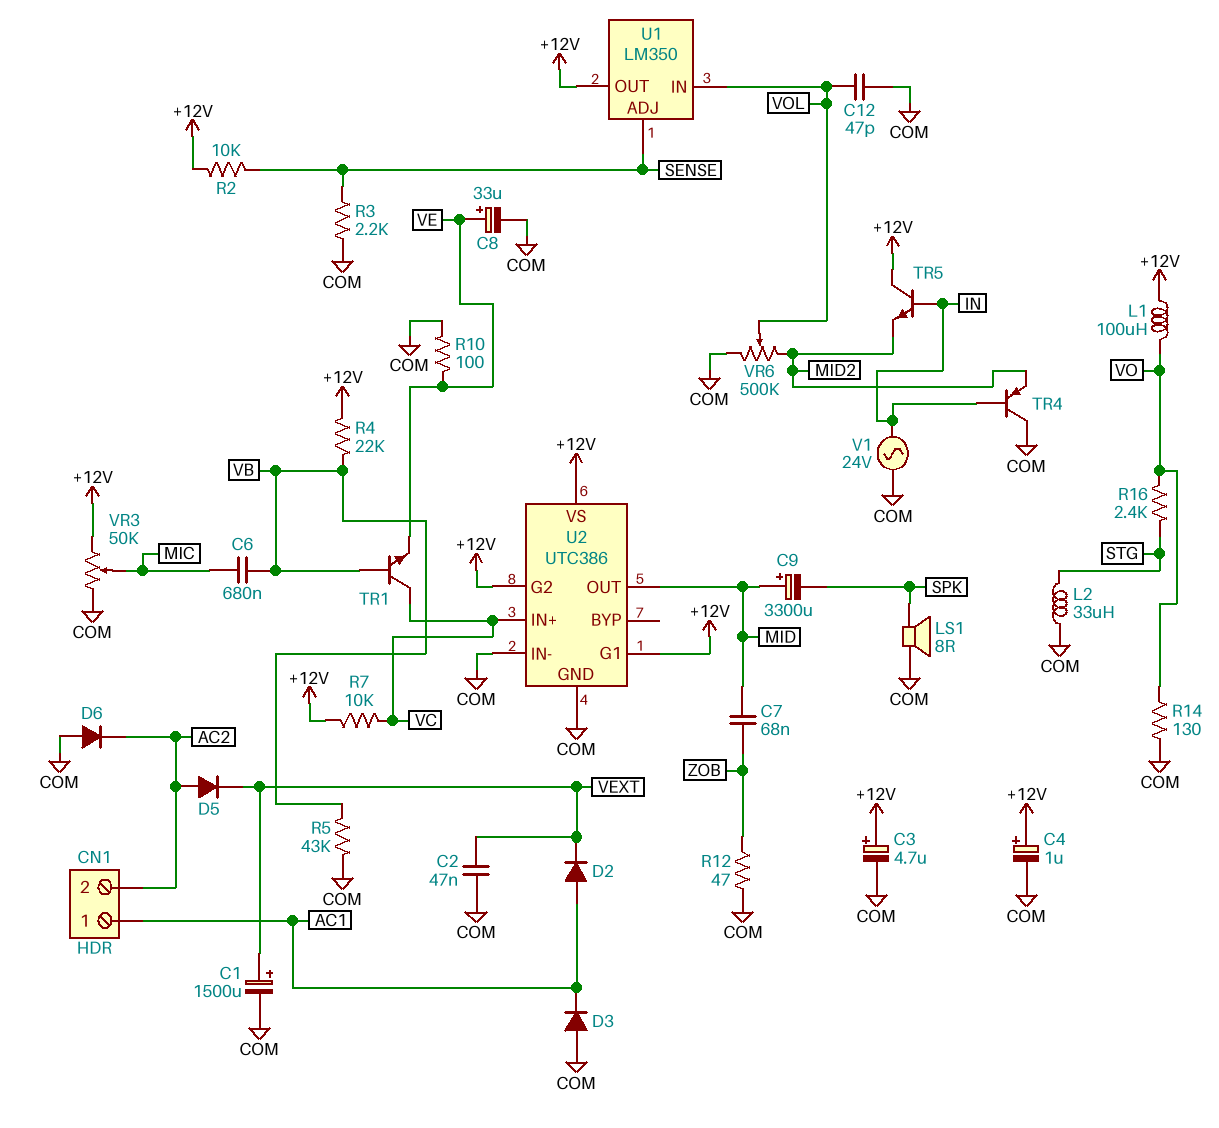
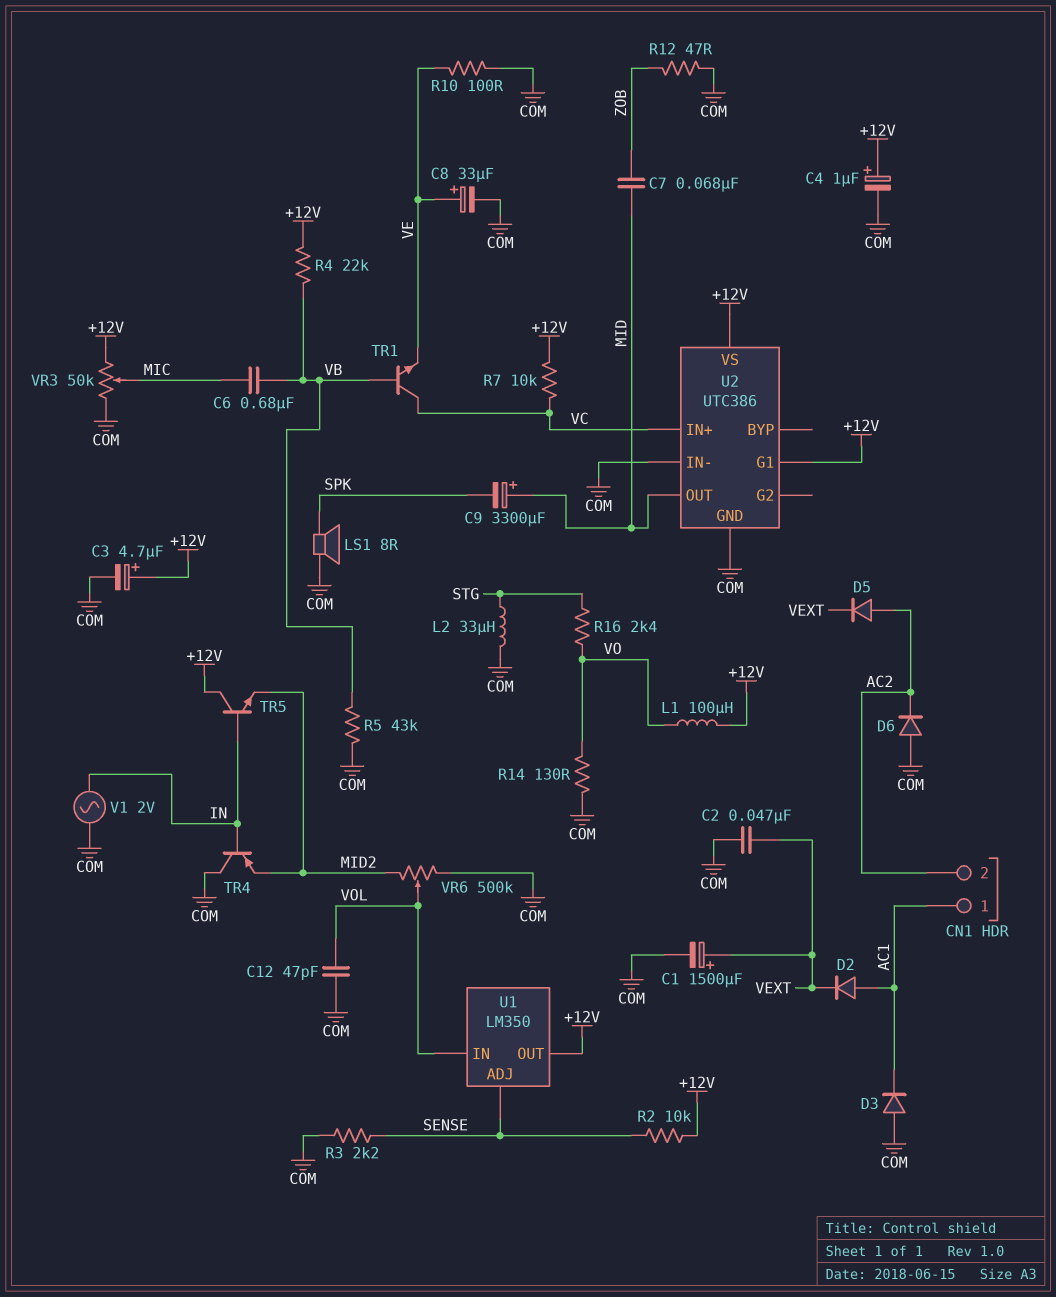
U2 pin G2: +12V -> none
V1: AC 24V (COM, IN) -> AC 2V (COM, IN)

